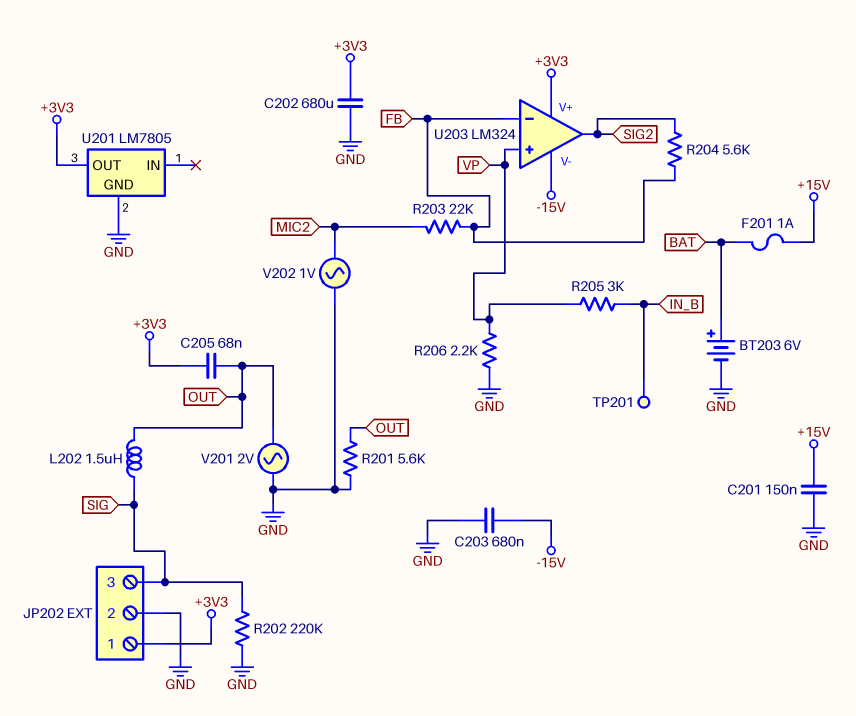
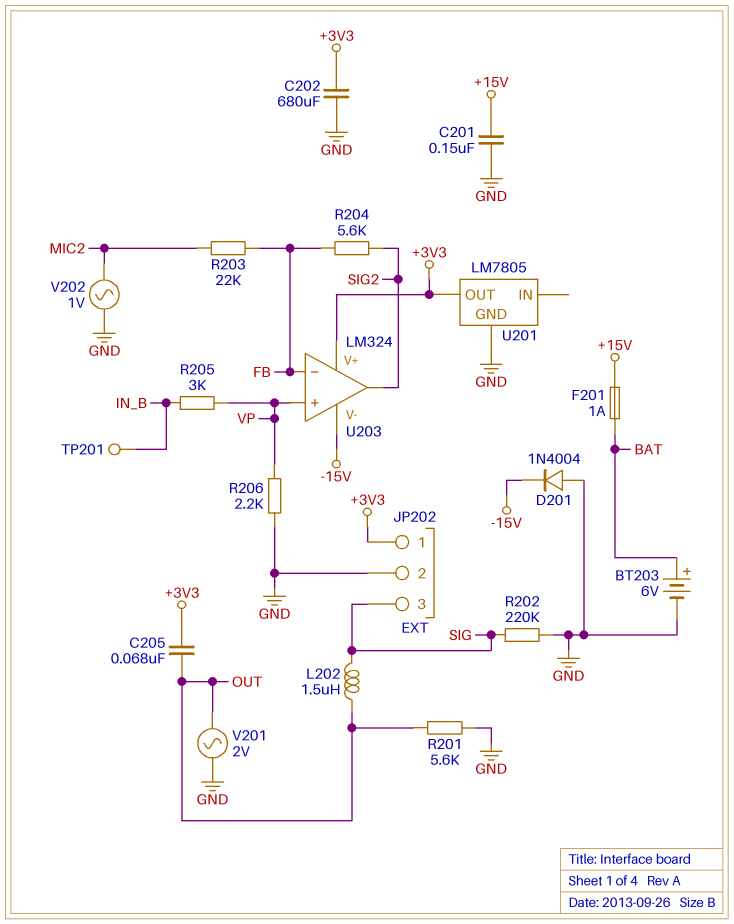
C203: 680nF (-15V, GND) -> none
D201: none -> diode 1N4004 (A GND, K -15V)

